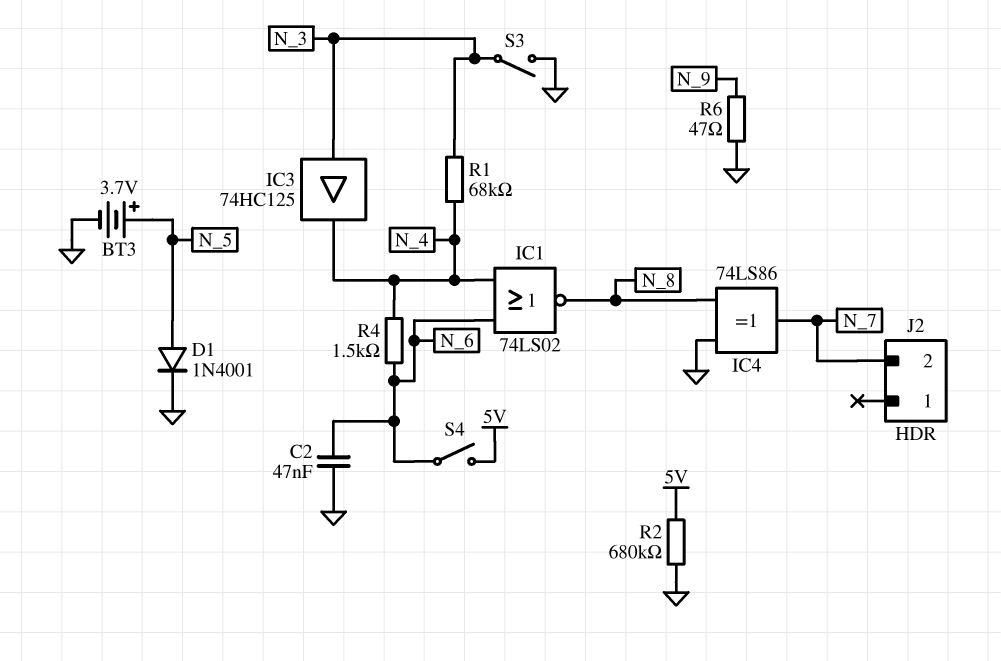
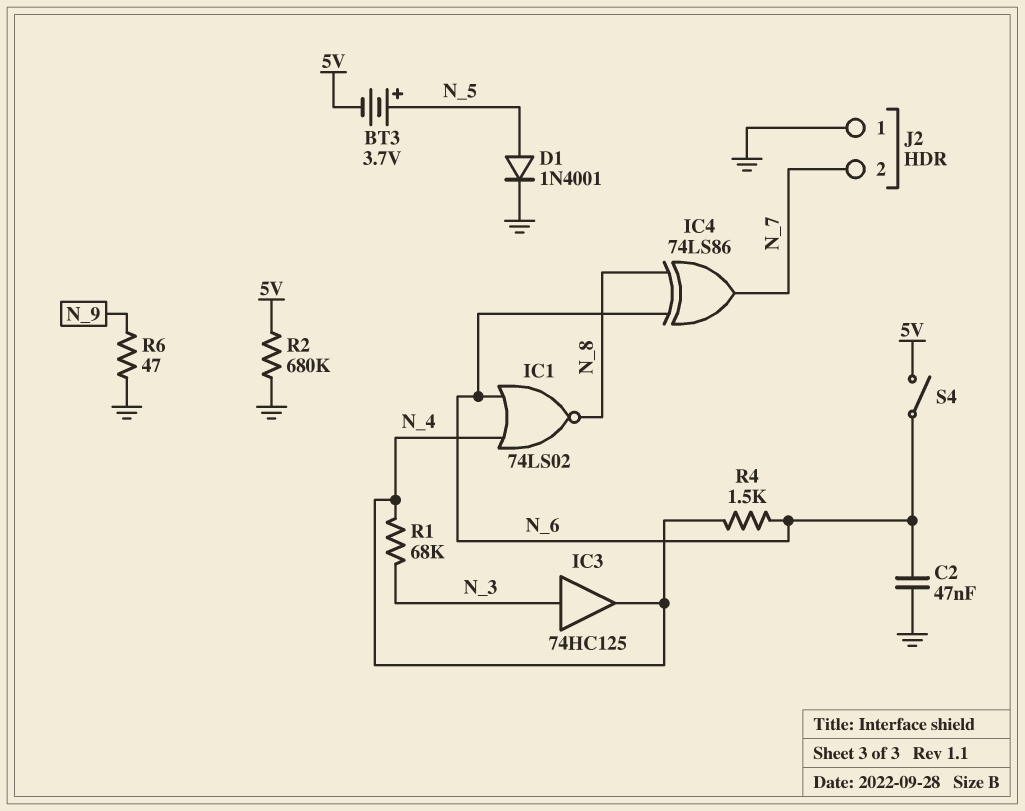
BT3: 3.7V (plus N_5, minus GND) -> 3.7V (plus N_5, minus 5V)
IC4: XOR 74LS86 (in GND, in N_8, out N_7) -> XOR 74LS86 (in N_6, in N_8, out N_7)
J2 pin 1: none -> GND
S3: switch (GND, N_3) -> none

